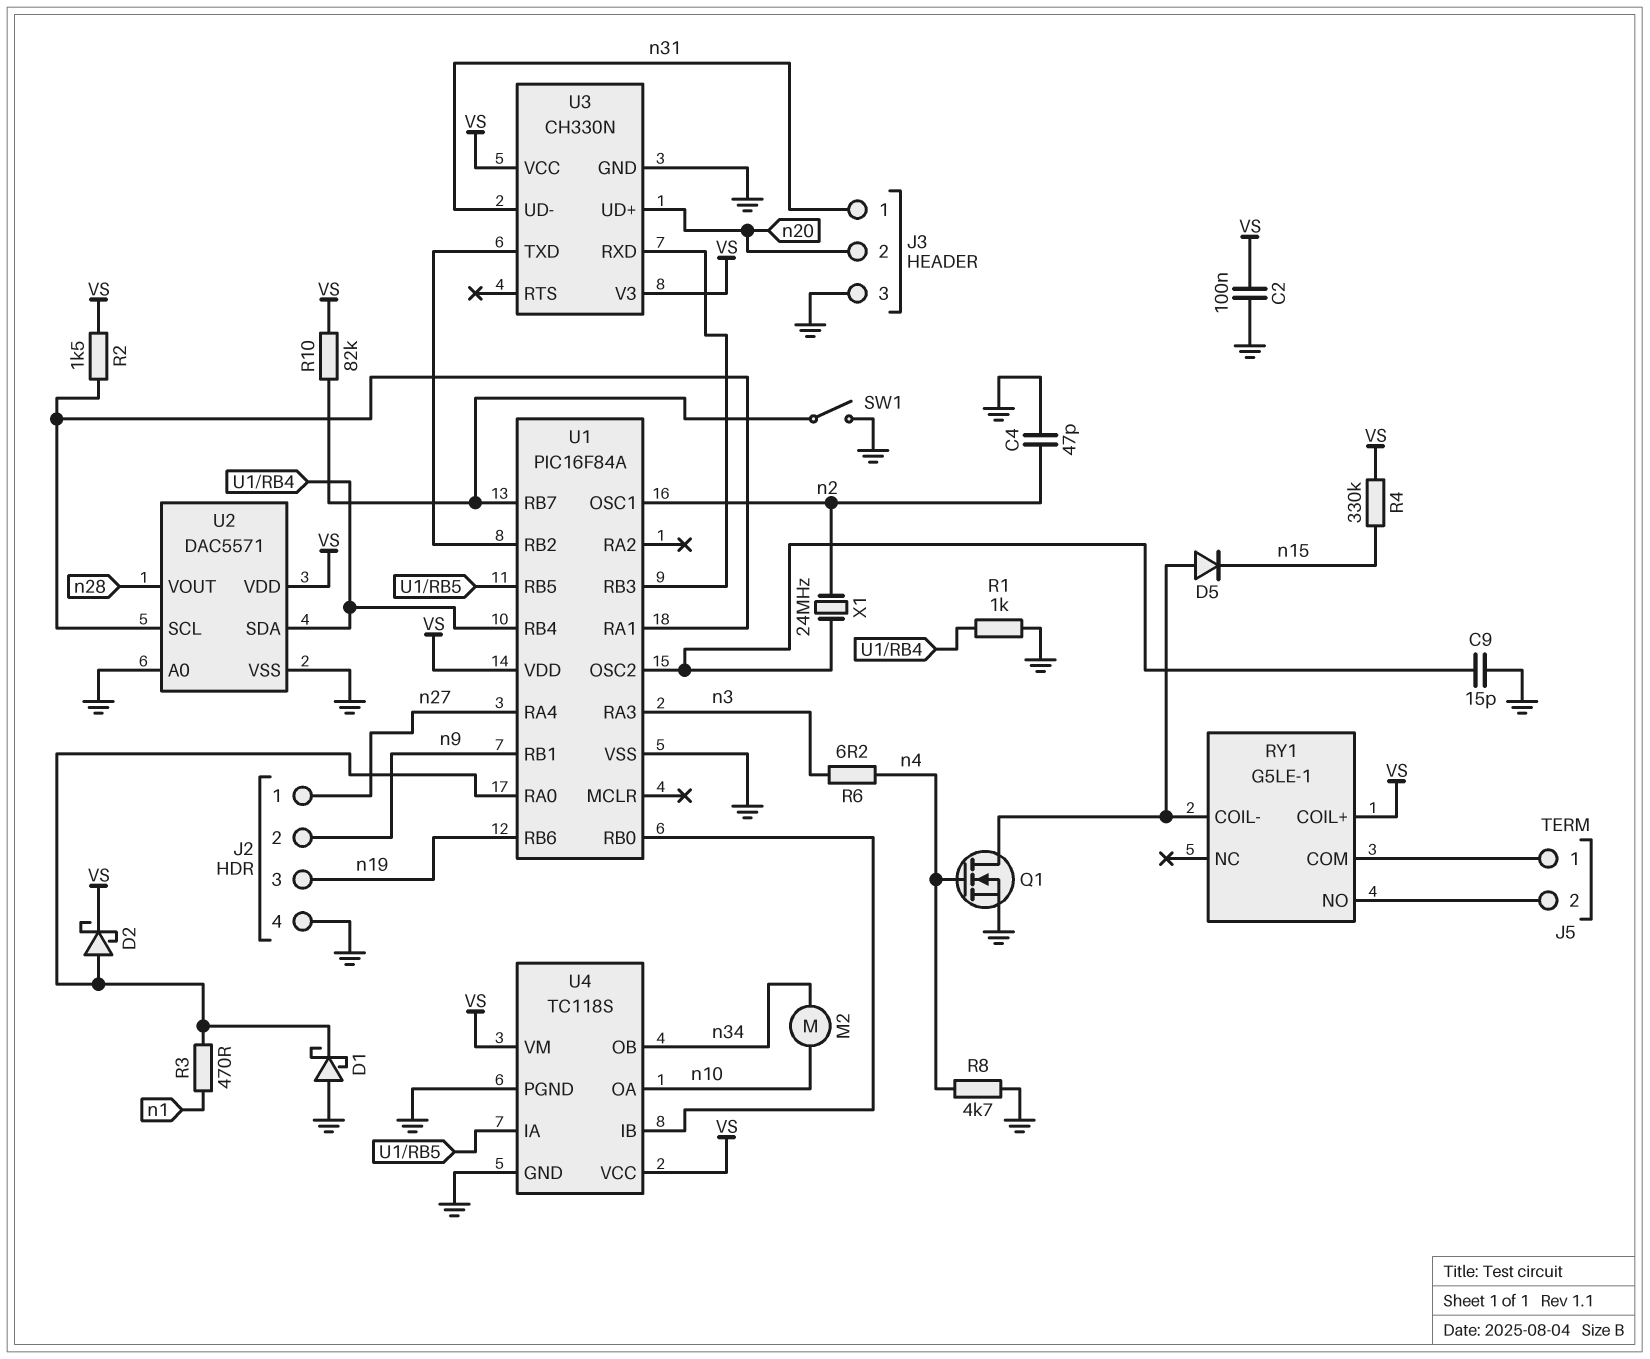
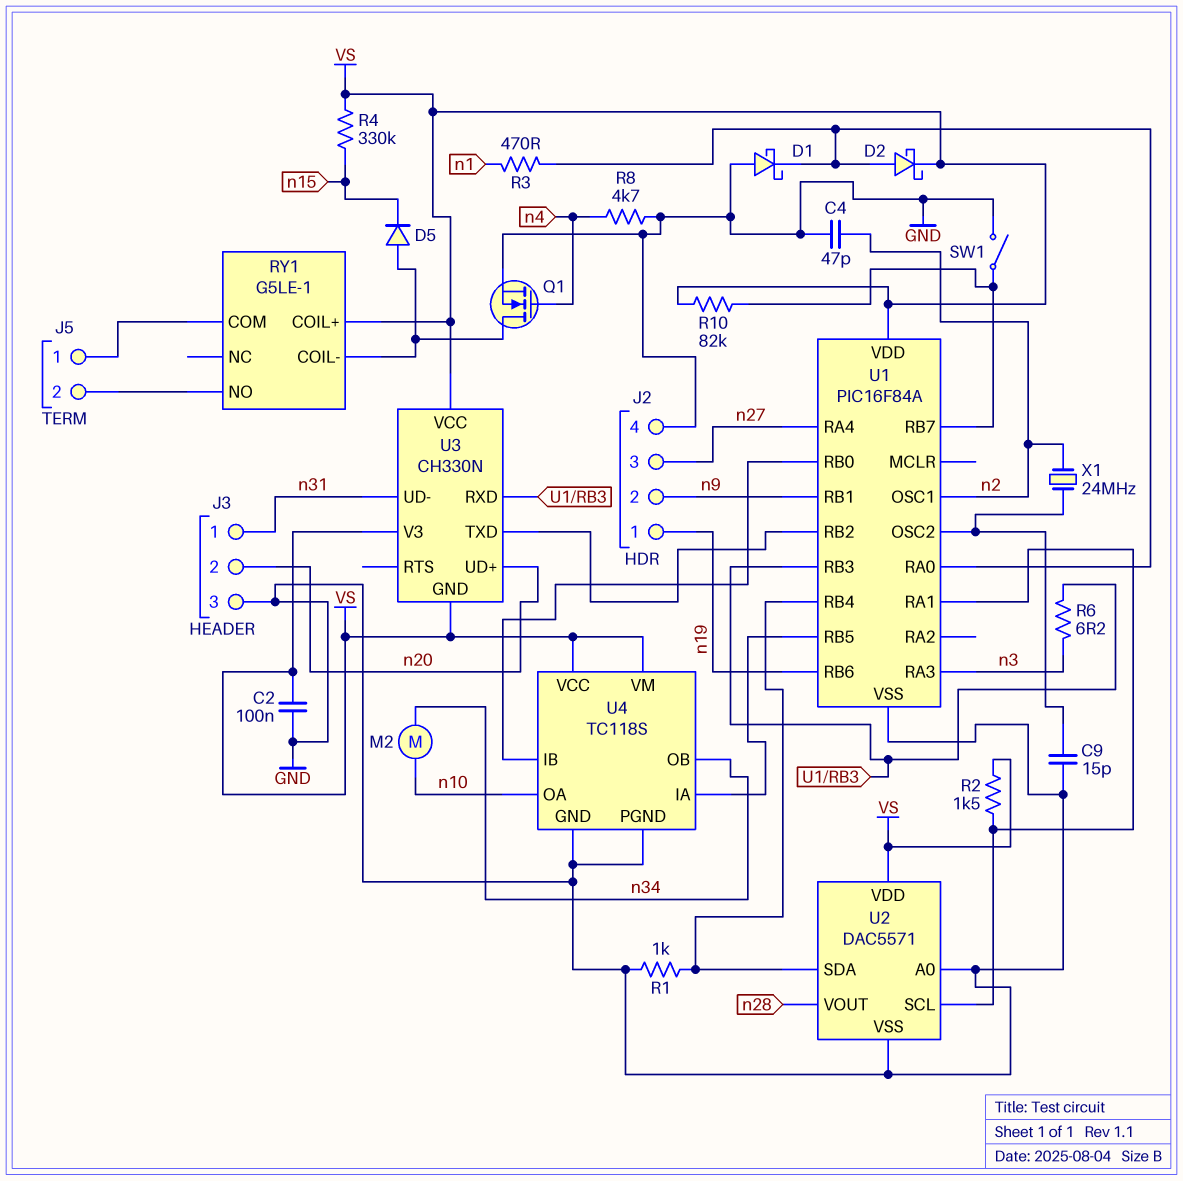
J2 pin 1: n27 -> n19
J2 pin 3: n19 -> n27
R6: 6.2 (n3, n4) -> 6.2 (U1/RB3, n3)
U3 pin GND: GND -> VS

